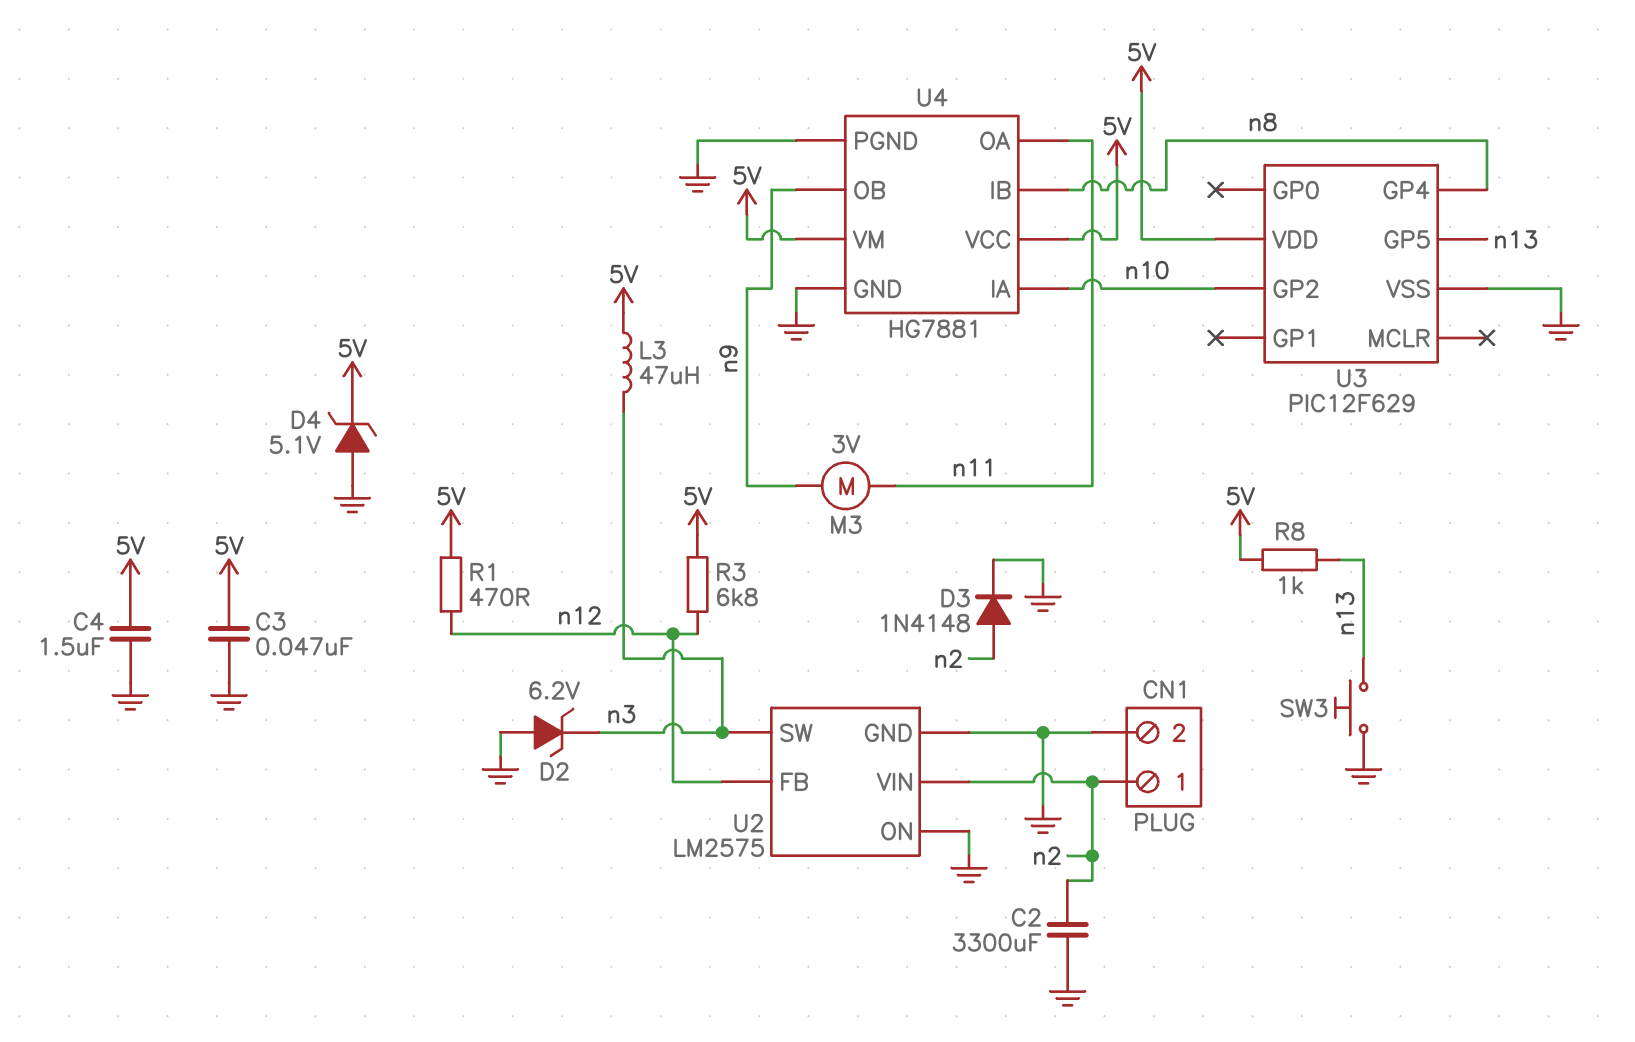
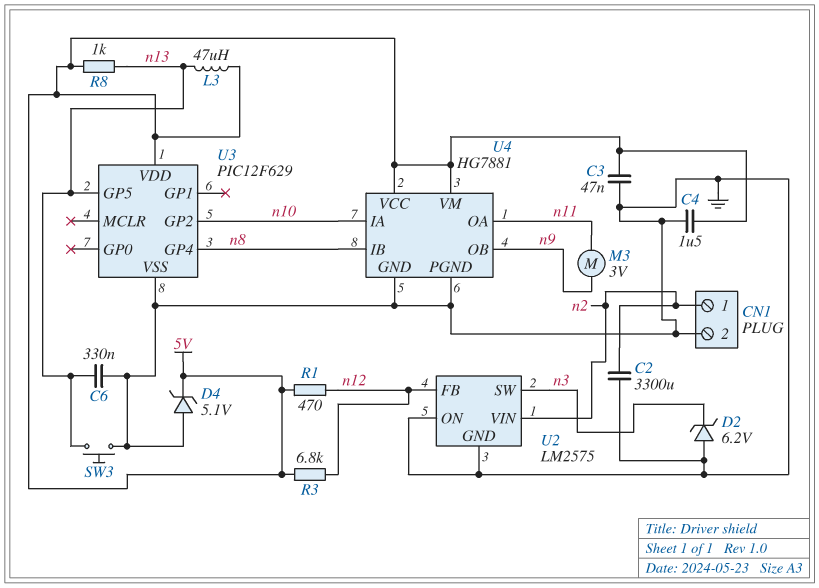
C6: none -> 330nF (GND, n13)
D3: diode 1N4148 (A n2, K GND) -> none
L3: 47uH (5V, n3) -> 47uH (5V, n13)

